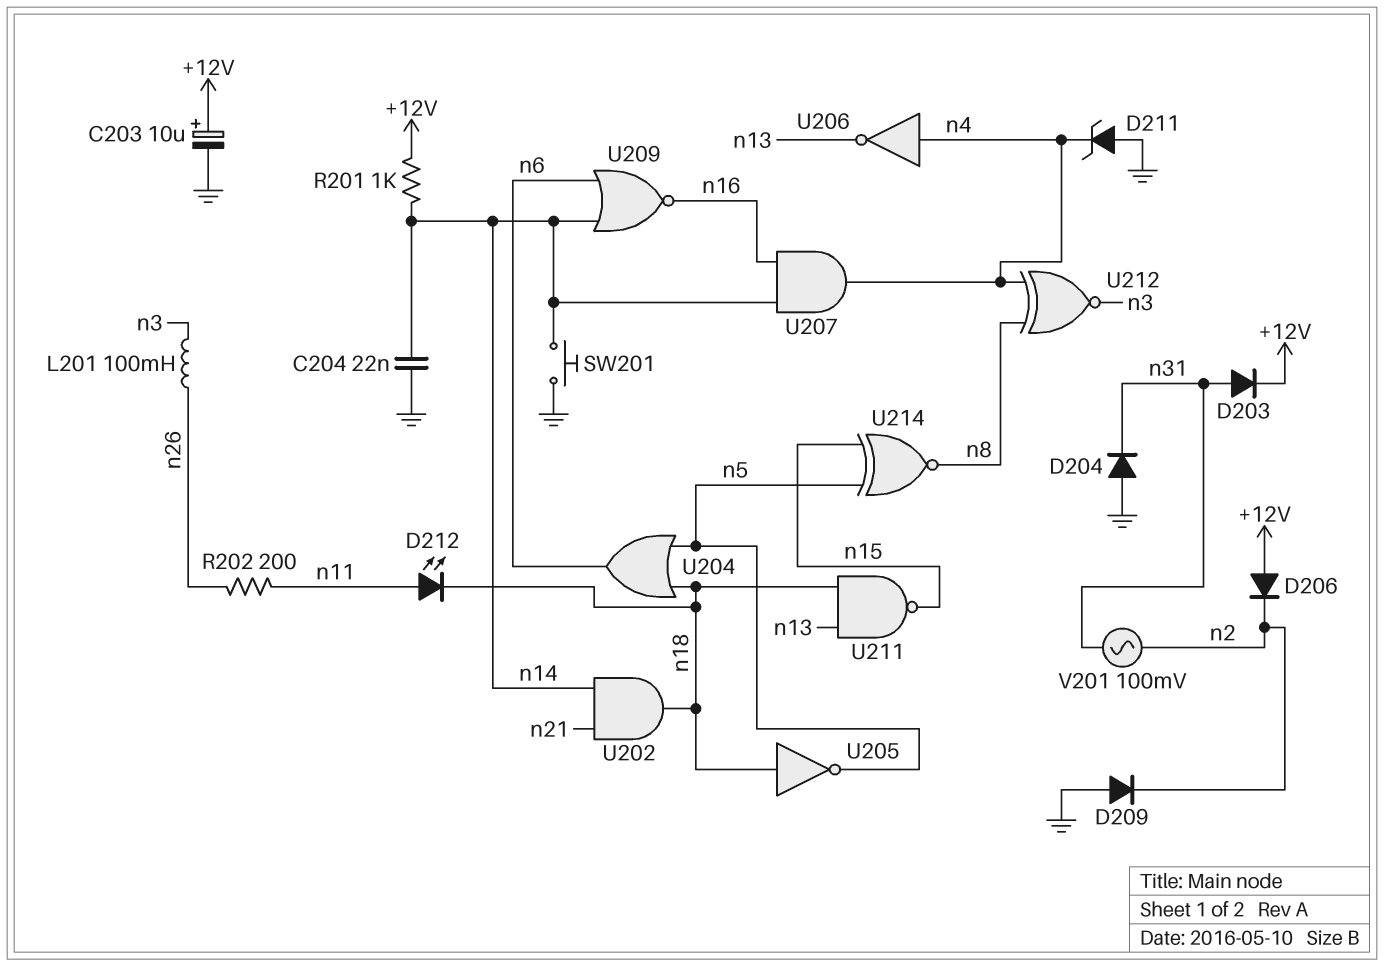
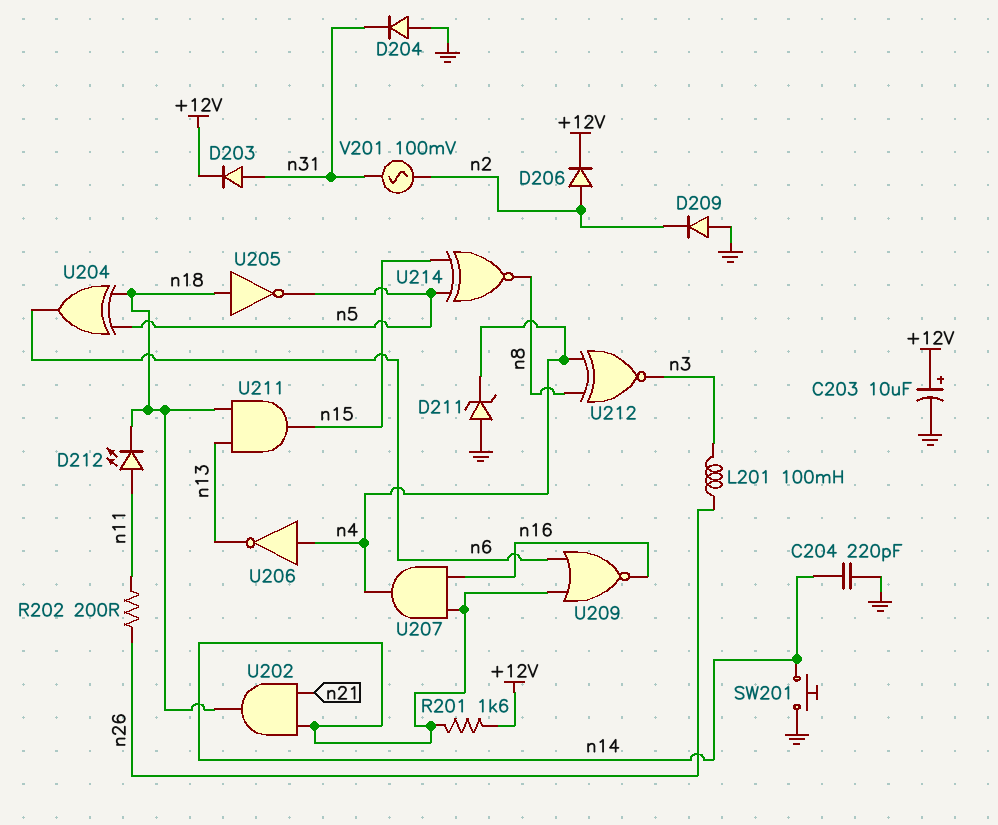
C204: 22nF (GND, n14) -> 220pF (GND, n14)
D206: diode (A +12V, K n2) -> diode (A n2, K +12V)
R201: 1k (+12V, n14) -> 1.6k (+12V, n14)
U204: OR (in n5, in n18, out n6) -> XOR (in n5, in n18, out n6)
U211: NAND (in n13, in n18, out n15) -> AND (in n13, in n18, out n15)

